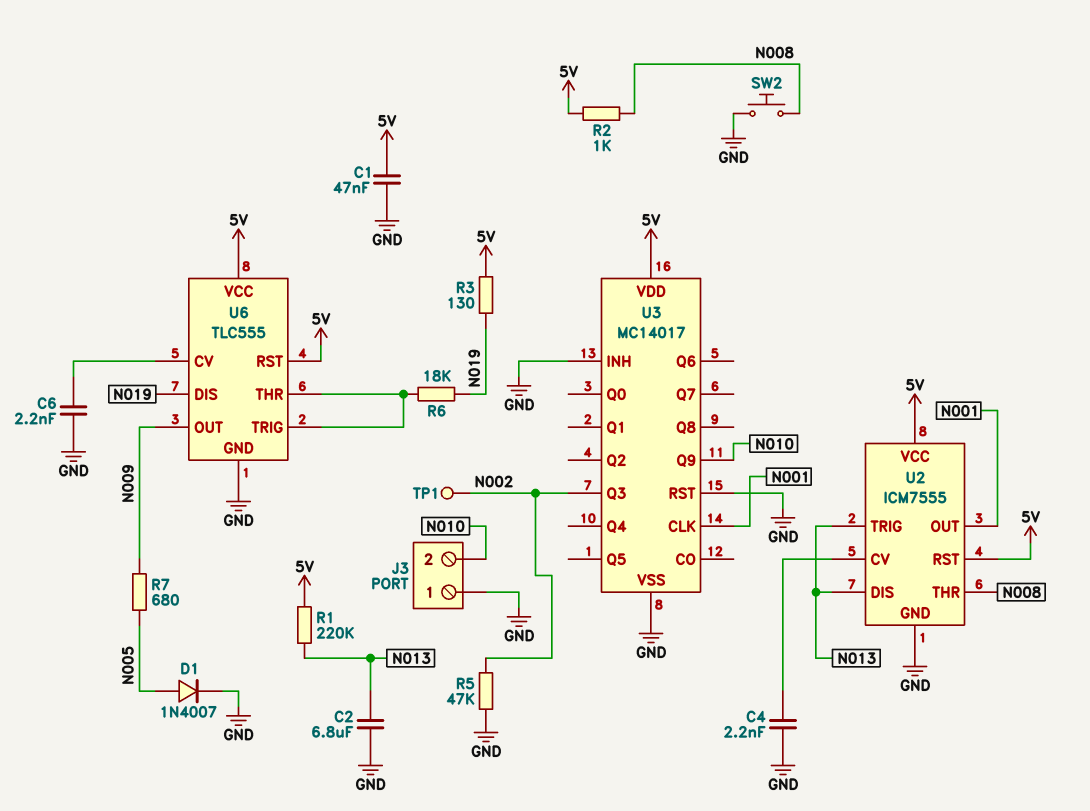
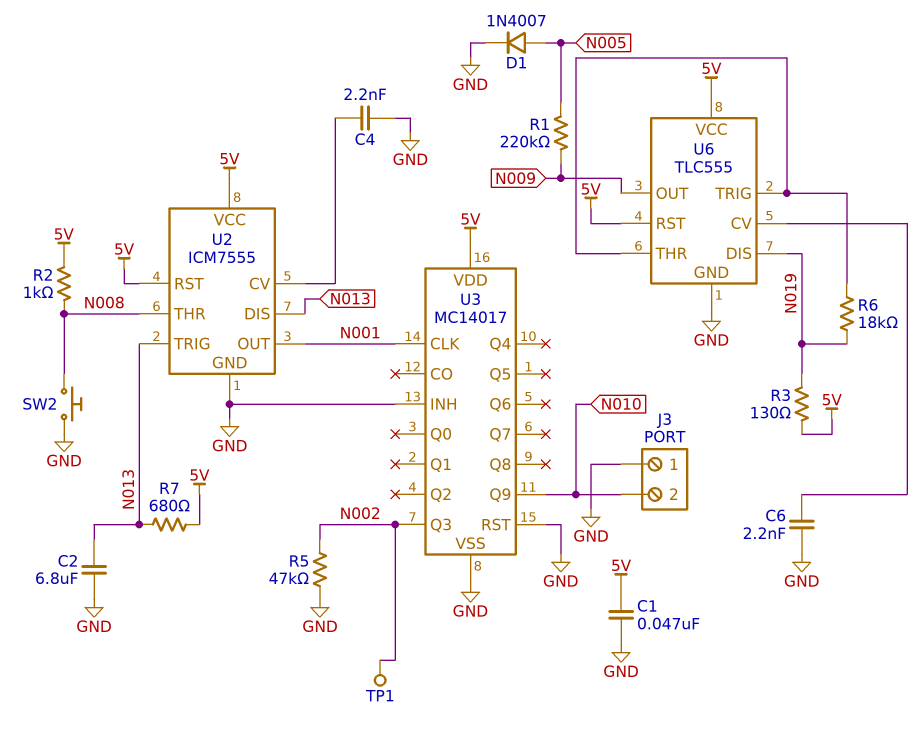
R1: 220k (5V, N013) -> 220k (N005, N009)
R7: 680 (N005, N009) -> 680 (5V, N013)

